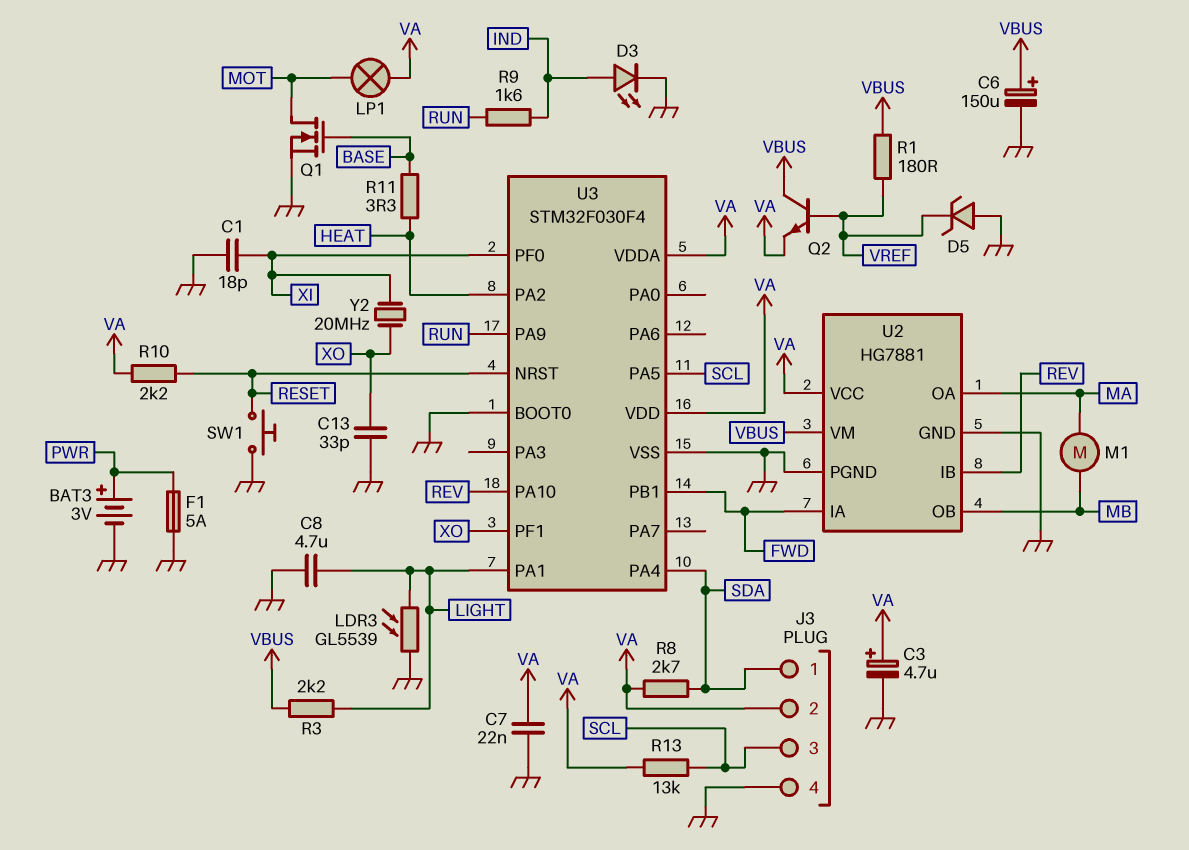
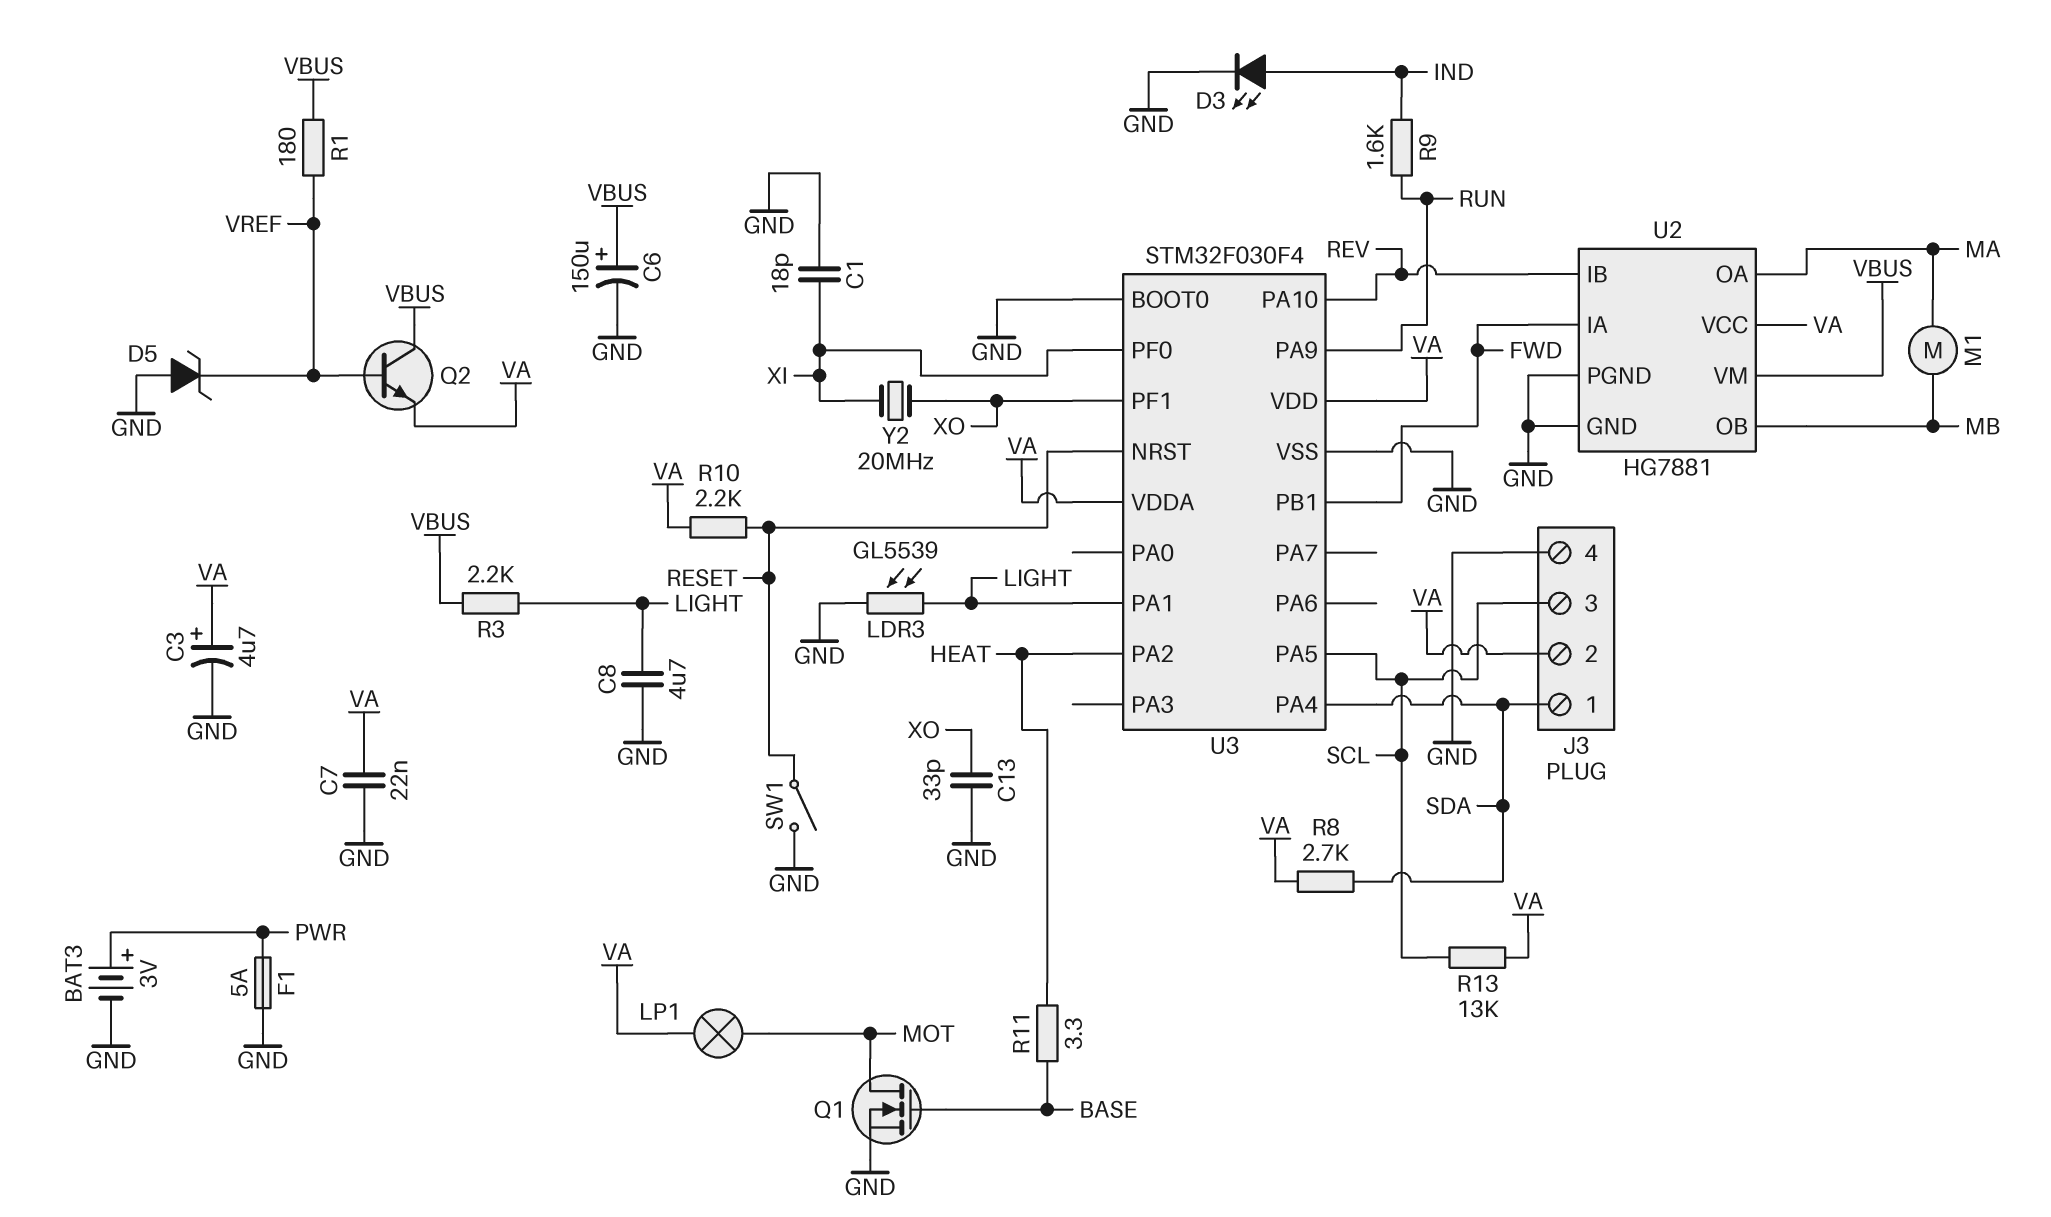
SW1: button (GND, RESET) -> switch (GND, RESET)

